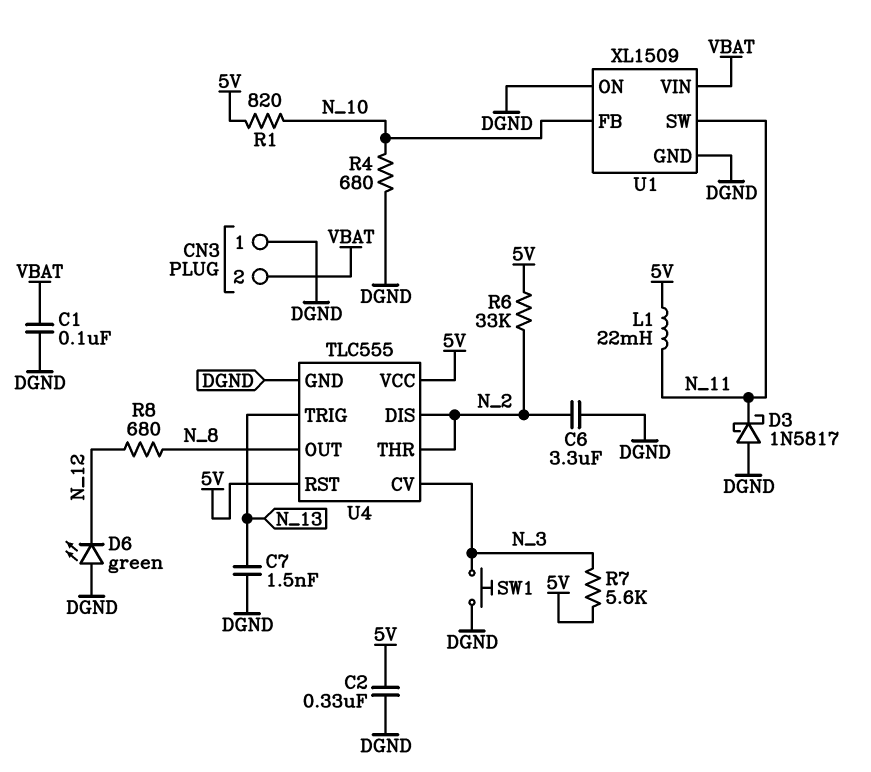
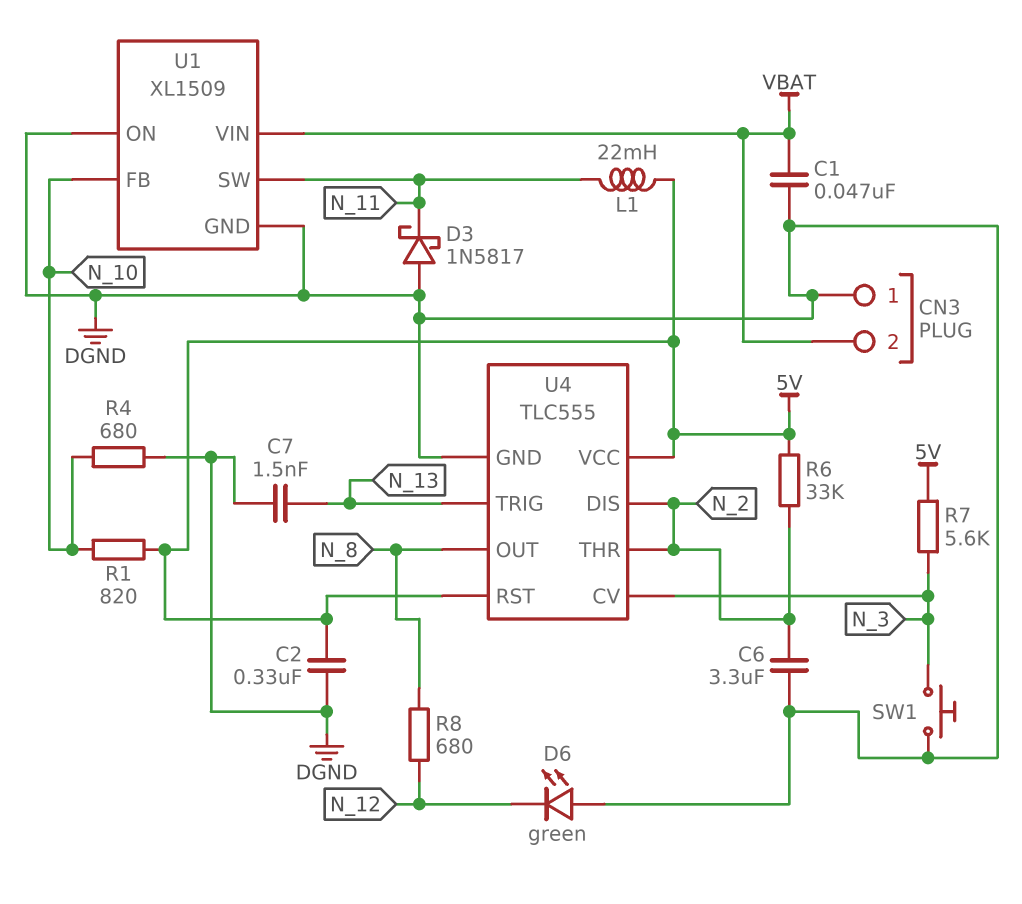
C1: 100nF (DGND, VBAT) -> 47nF (DGND, VBAT)

